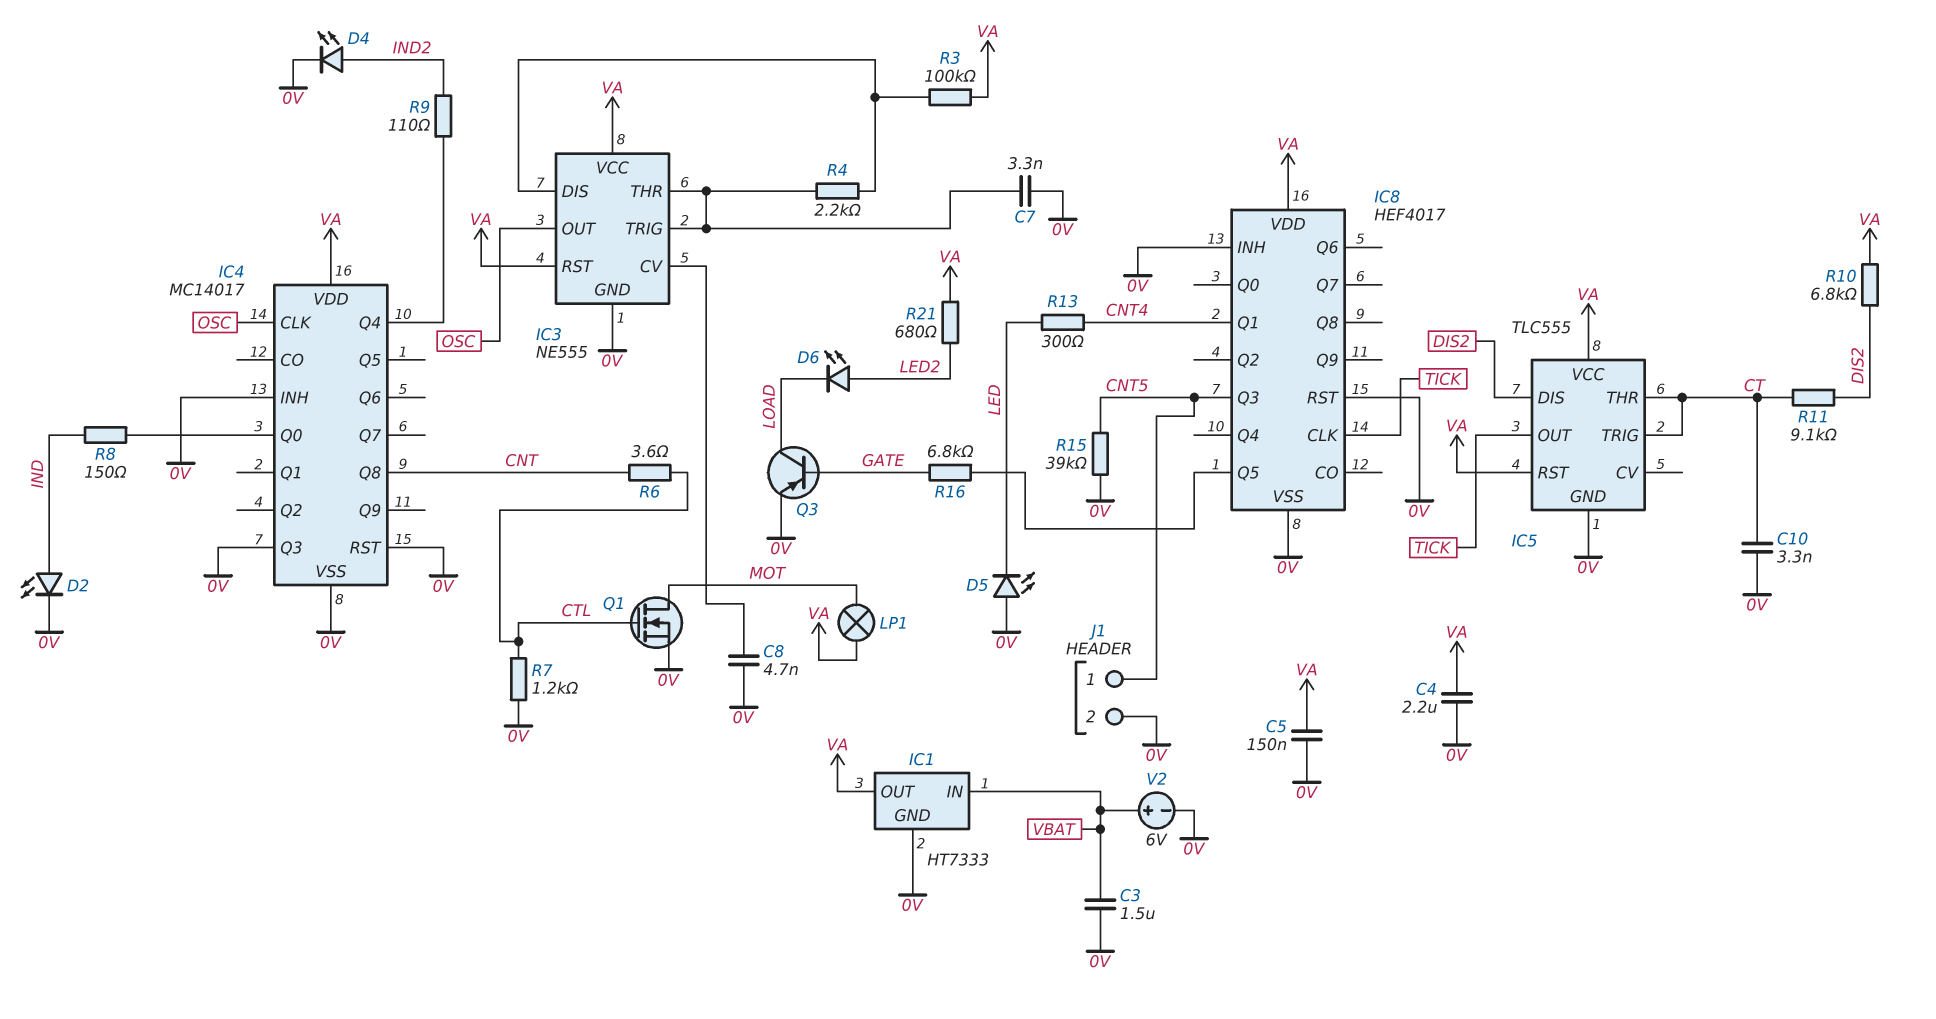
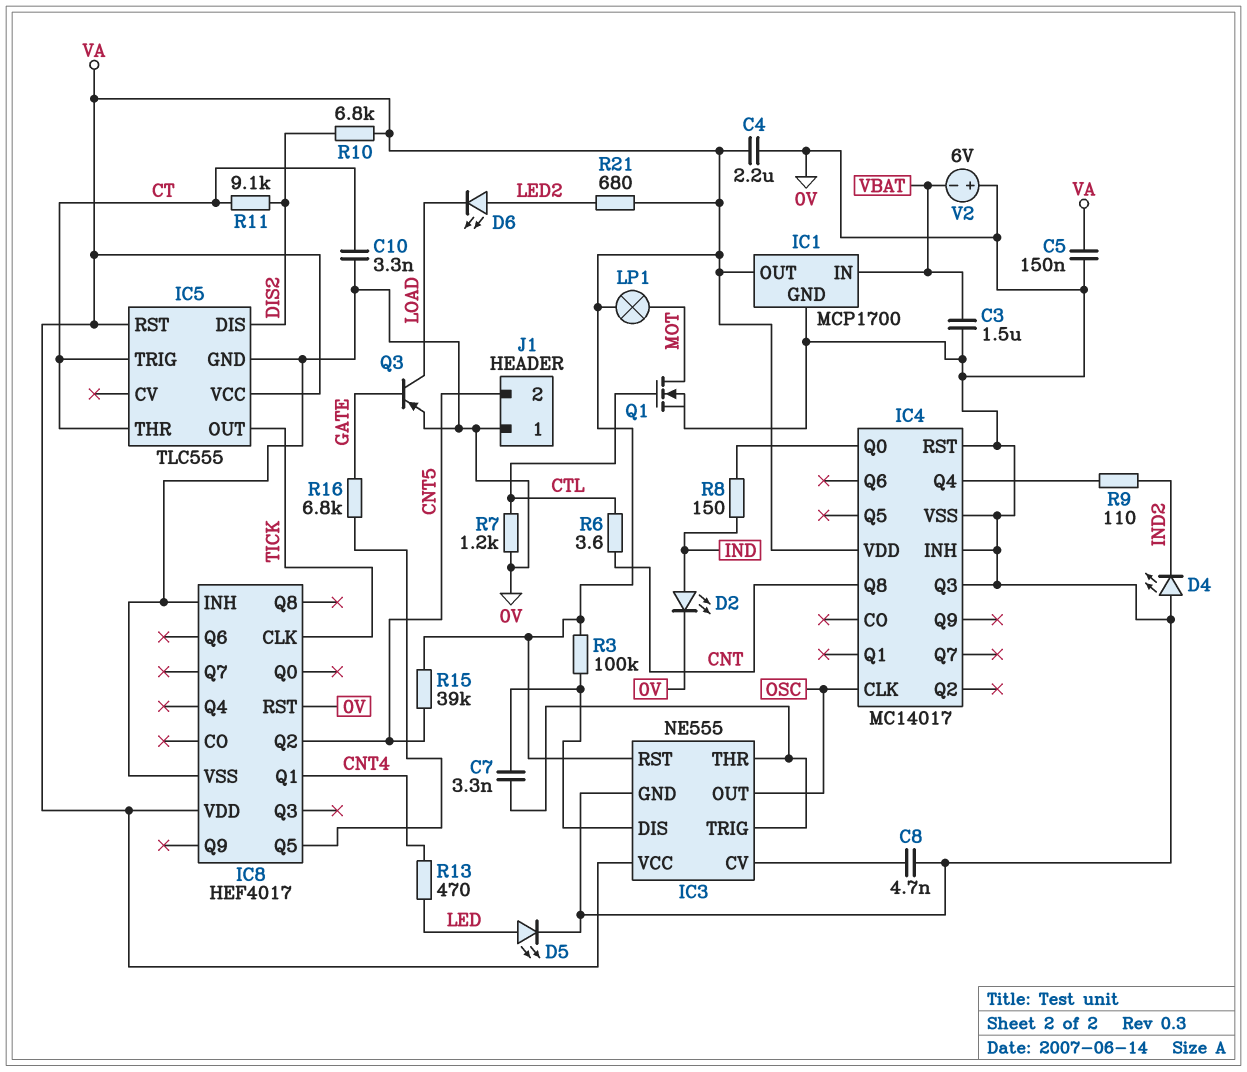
C7: 3.3nF (0V, IC3/THR) -> 3.3nF (IC3/DIS, IC3/THR)
D4: LED (A IND2, K 0V) -> LED (A 0V, K IND2)
D5: LED (A 0V, K LED) -> LED (A LED, K 0V)
IC1: HT7333 -> MCP1700
IC8 pin Q2: none -> CNT5
IC8 pin Q3: CNT5 -> none
J1 pin 1: CNT5 -> 0V
J1 pin 2: 0V -> CNT5
R4: 2.2k (IC3/DIS, IC3/THR) -> none
R13: 300 (CNT4, LED) -> 470 (CNT4, LED)
R15: 39k (0V, CNT5) -> 39k (CNT5, VA)
V2: 6V (plus VBAT, minus 0V) -> 6V (plus 0V, minus VBAT)

